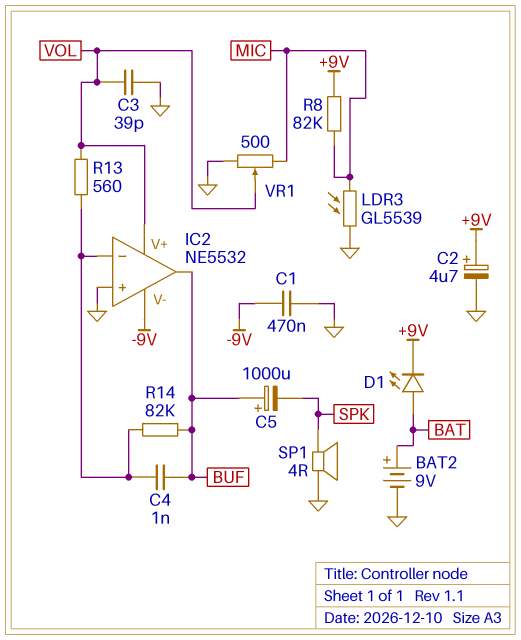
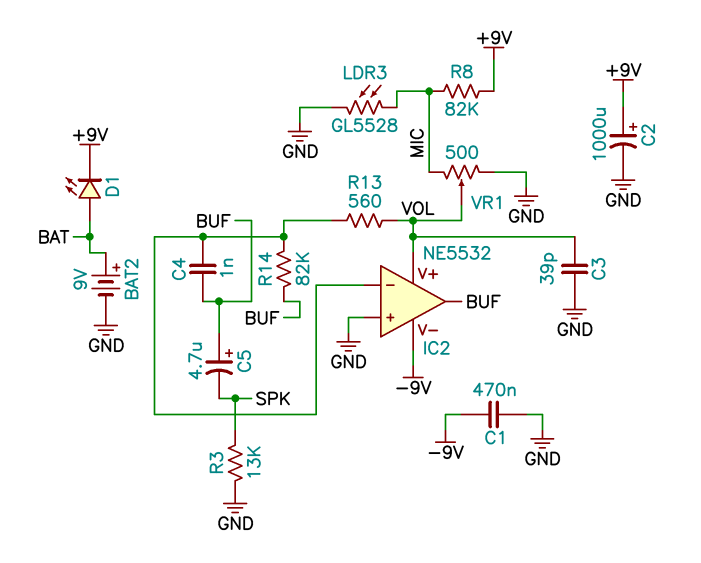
C2: 4.7uF (plus +9V, minus GND) -> 1000uF (plus +9V, minus GND)
C5: 1000uF (plus BUF, minus SPK) -> 4.7uF (plus BUF, minus SPK)
LDR3: GL5539 (GND, MIC) -> GL5528 (GND, MIC)
R3: none -> 13k (GND, SPK)
SP1: speaker 4R (GND, SPK) -> none

